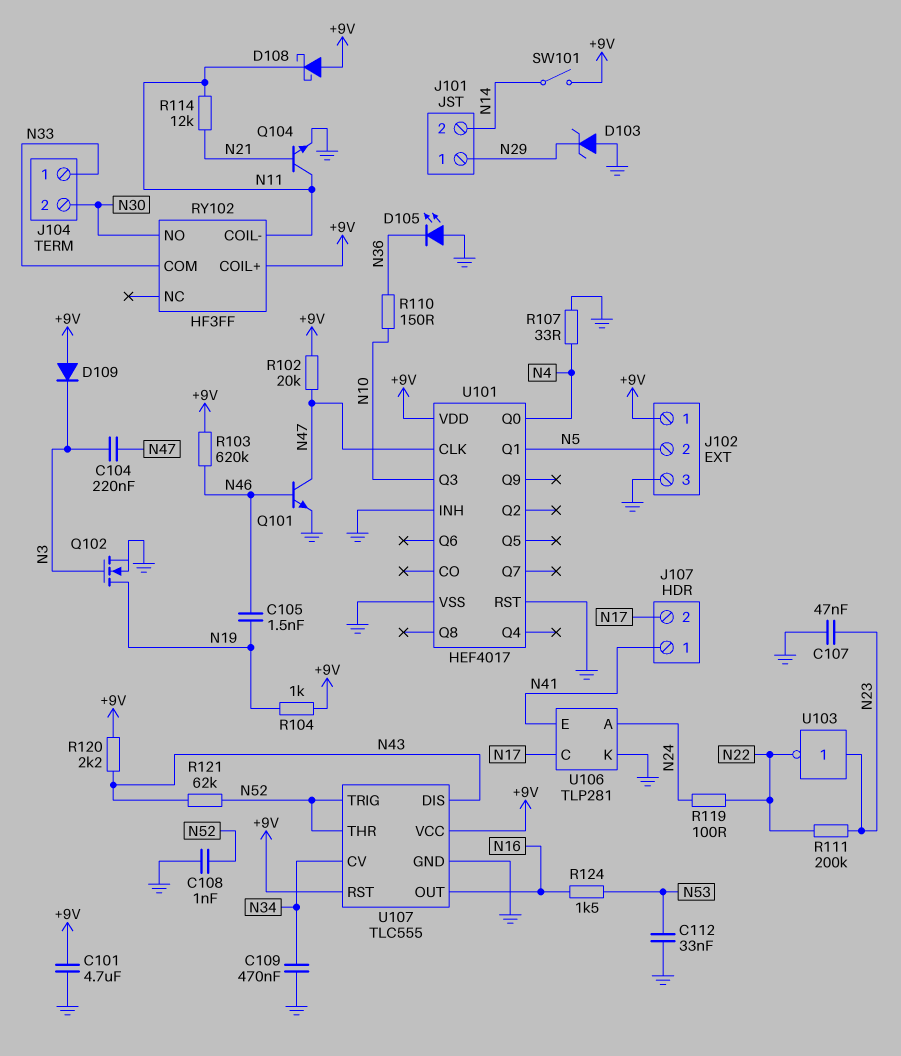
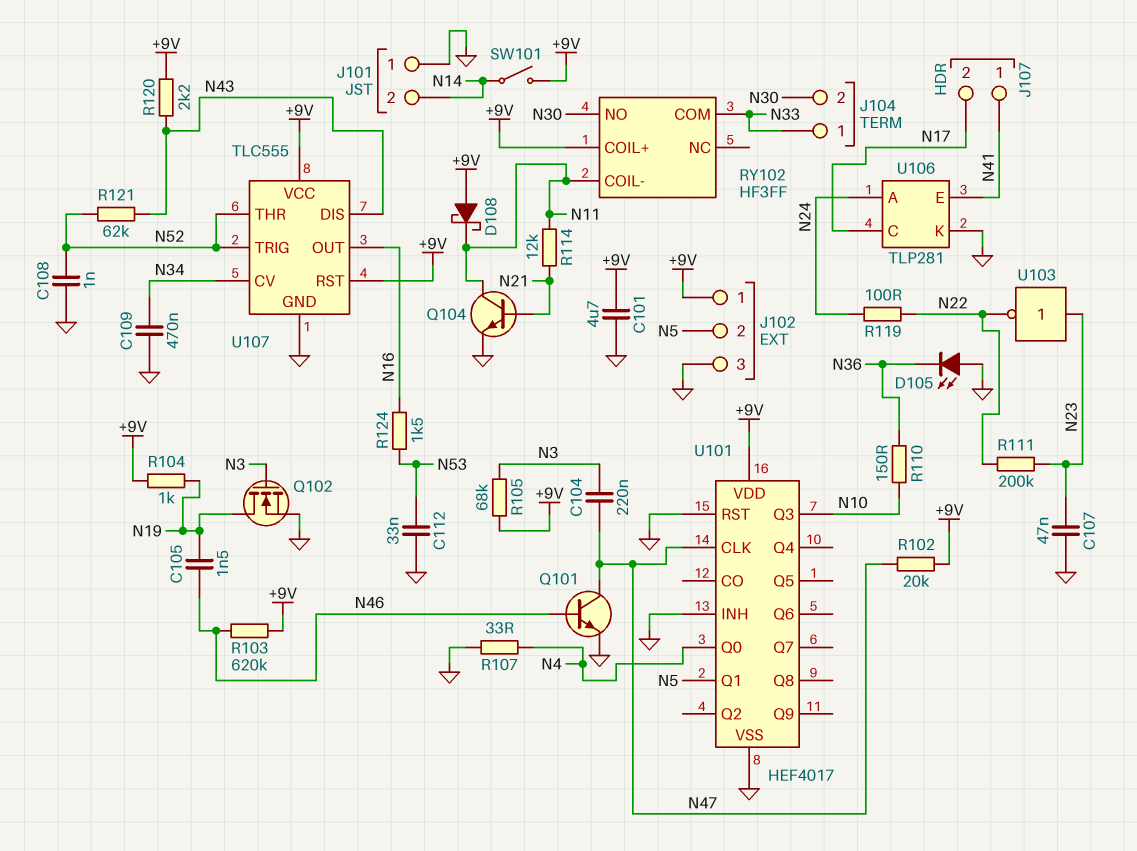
D103: zener (A GND, K N29) -> none
D109: diode (A +9V, K N3) -> none
J101 pin 1: N29 -> GND
R105: none -> 68k (+9V, N3)

